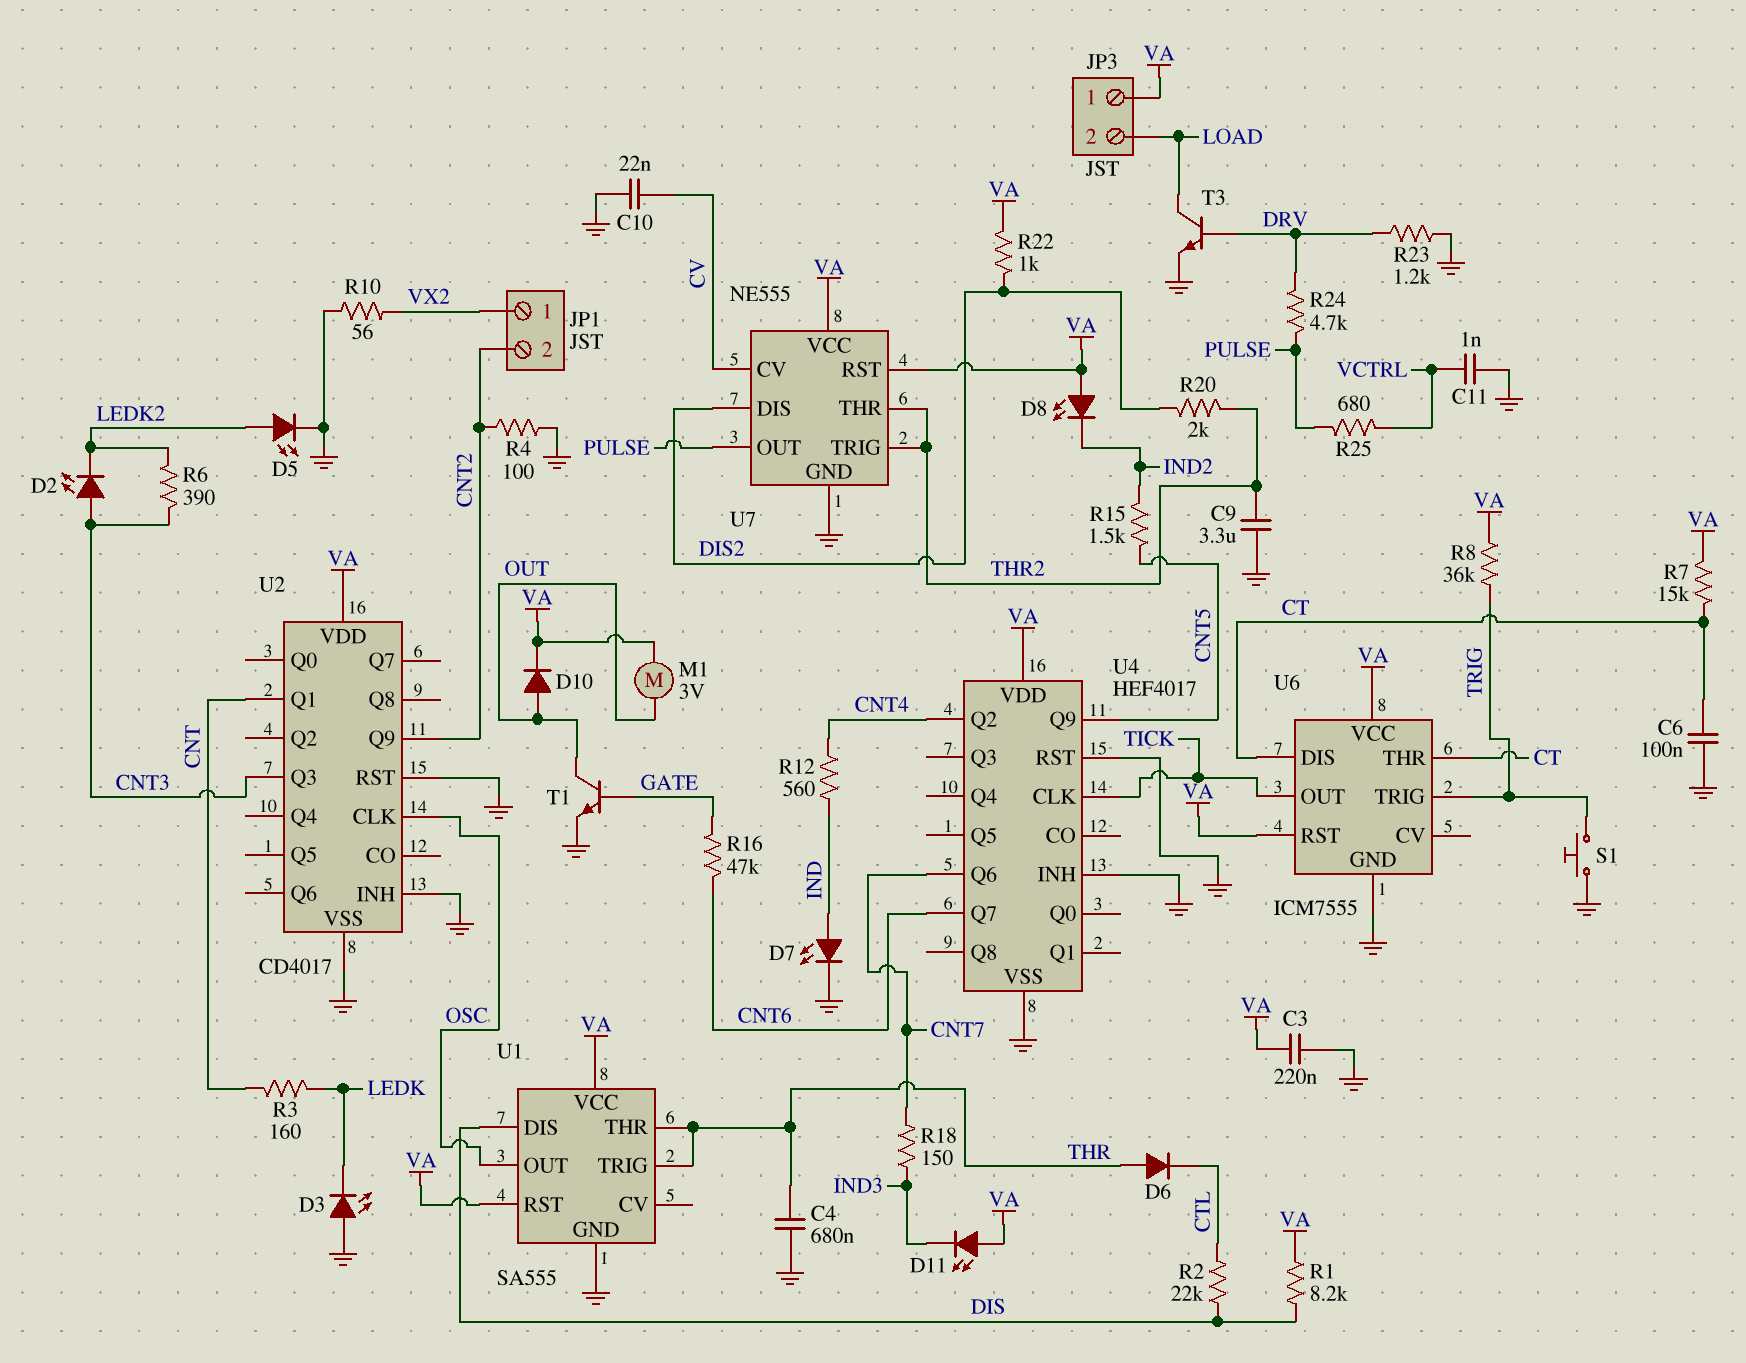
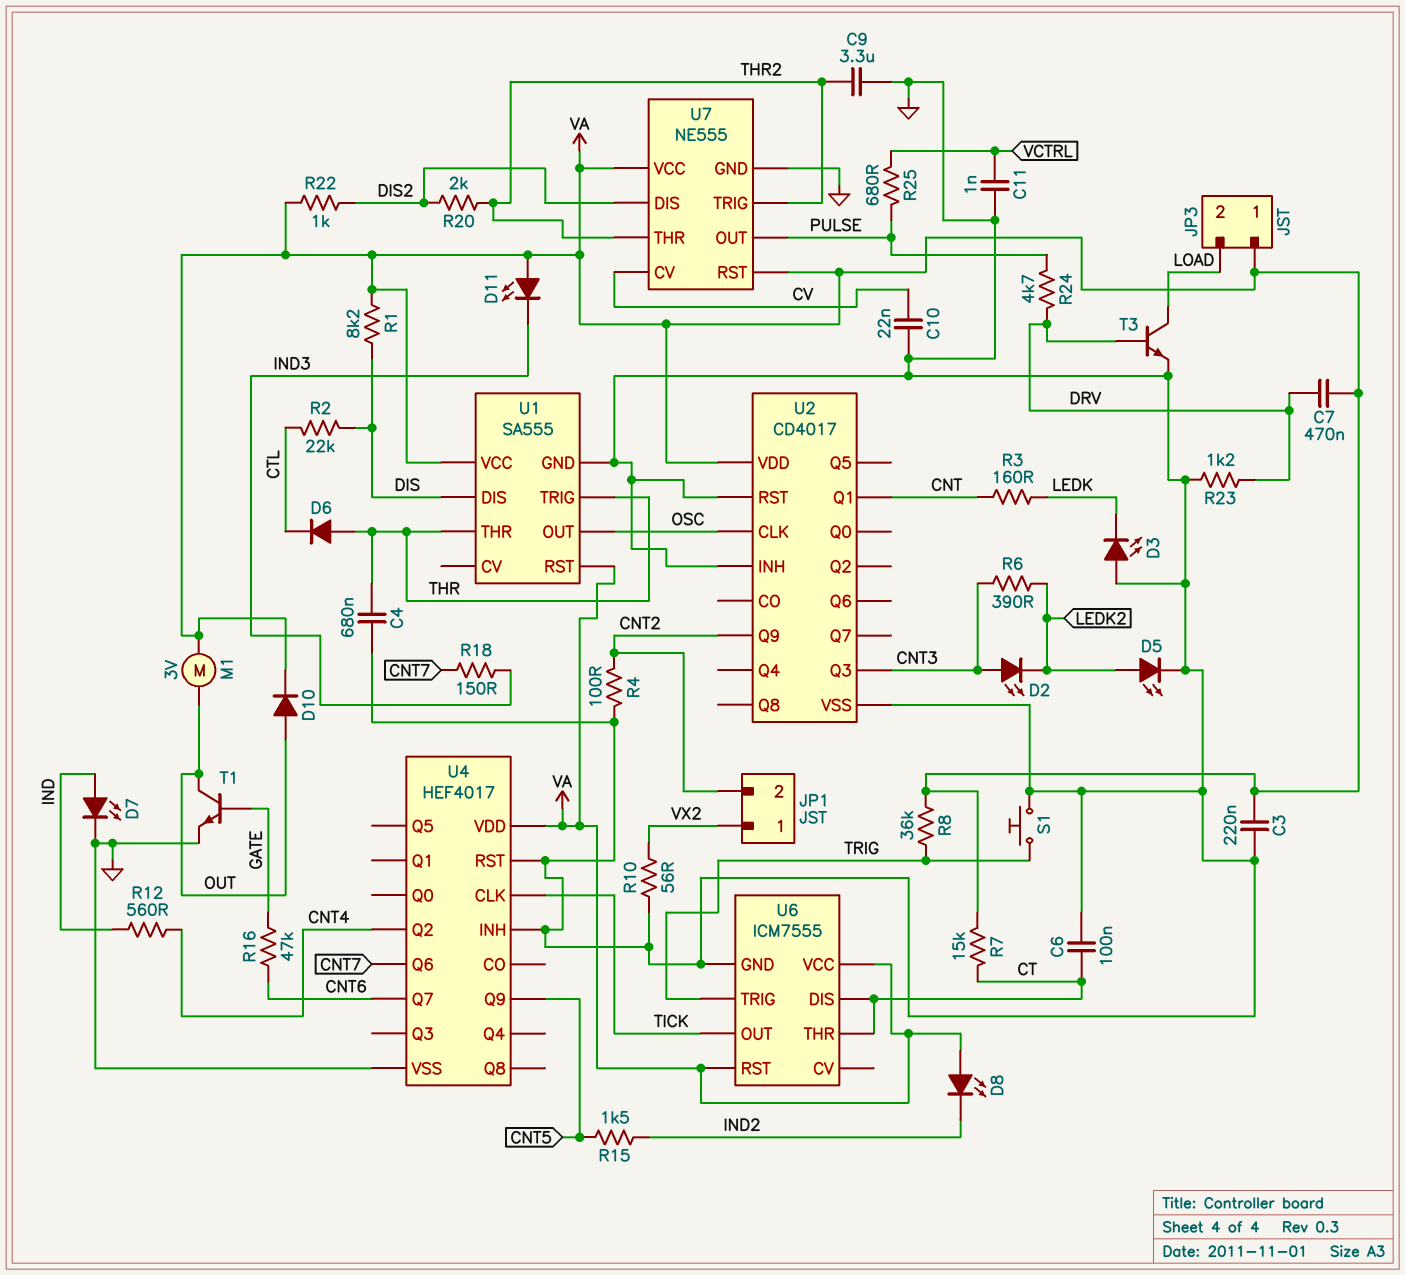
C7: none -> 470nF (DRV, VA)

